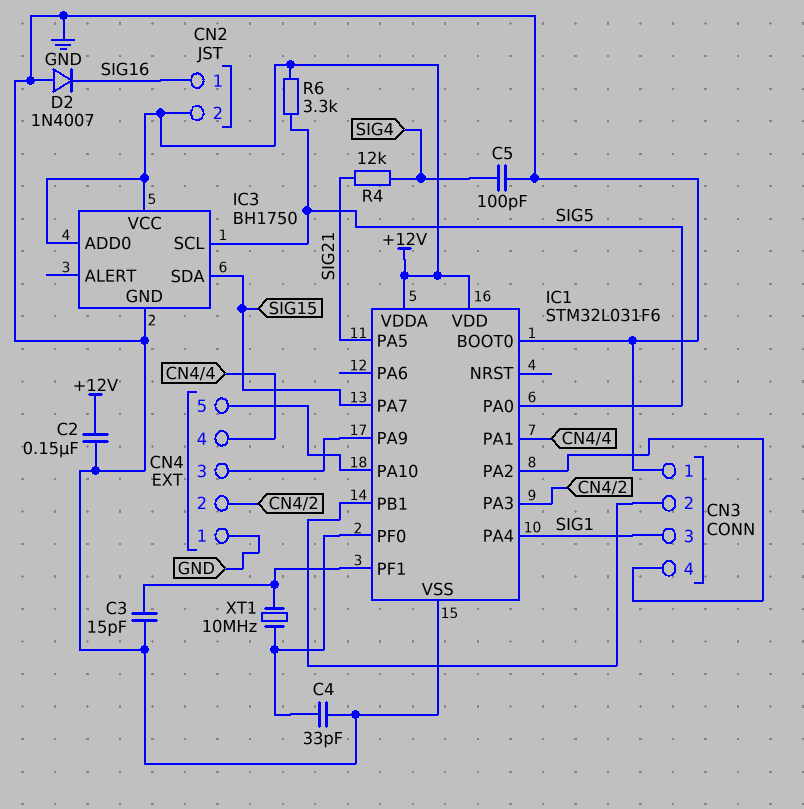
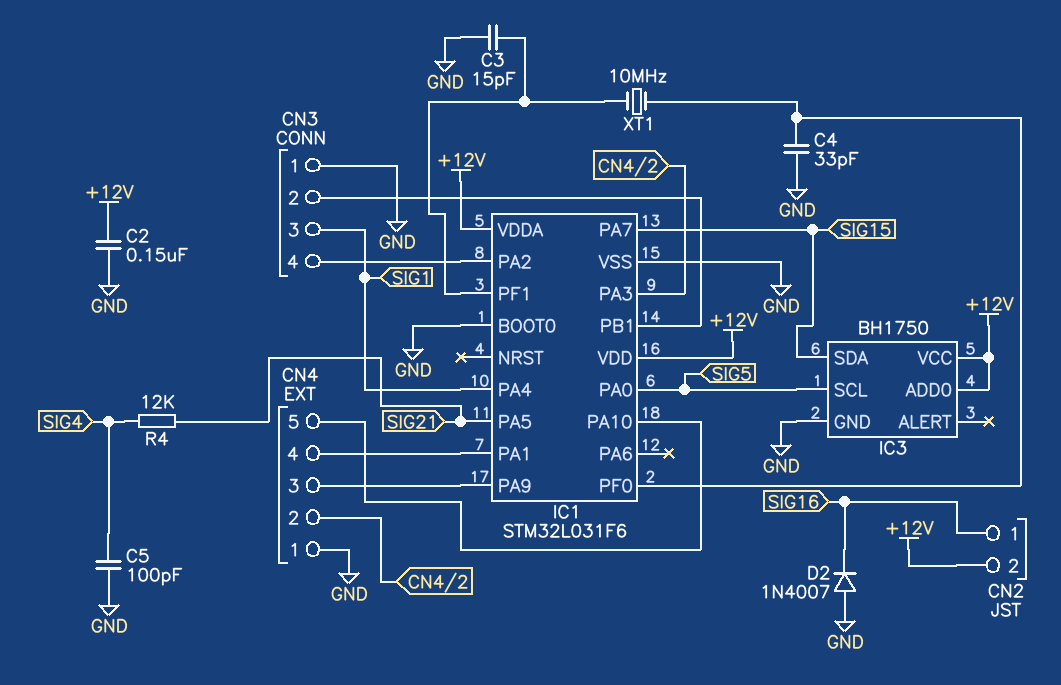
R6: 3.3k (+12V, SIG5) -> none

